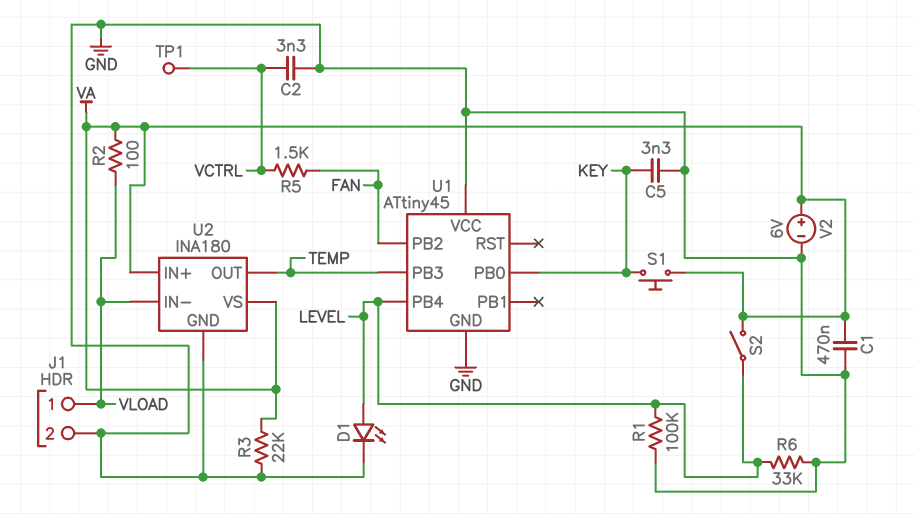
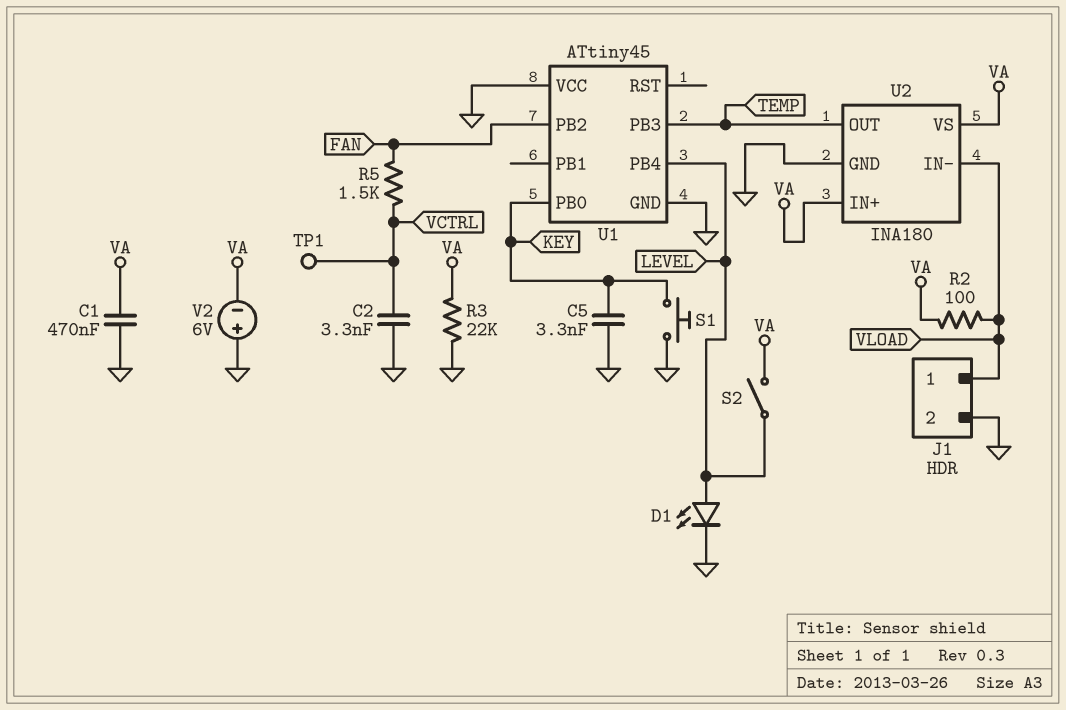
R1: 100k (GND, LEVEL) -> none
R6: 33k (GND, LEVEL) -> none
S1: button (KEY, VA) -> button (GND, KEY)
V2: 6V (plus VA, minus GND) -> 6V (plus GND, minus VA)

